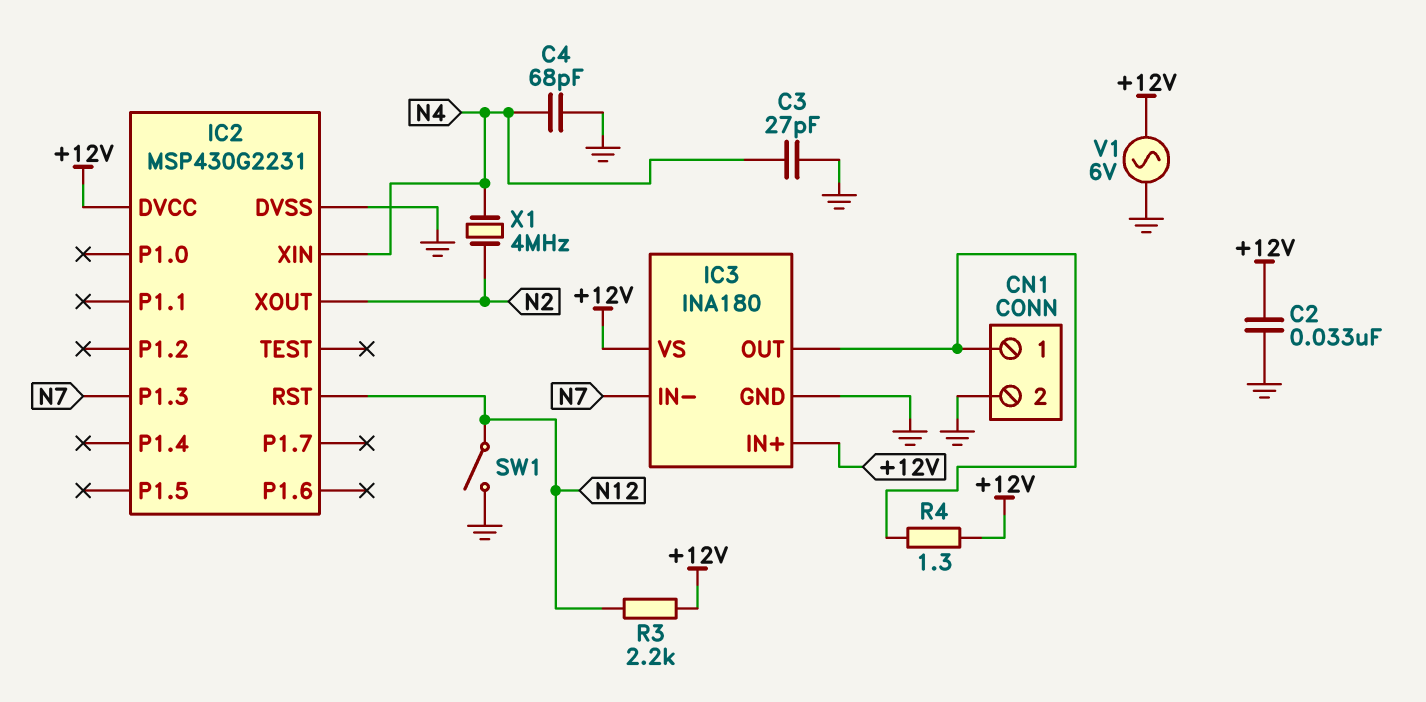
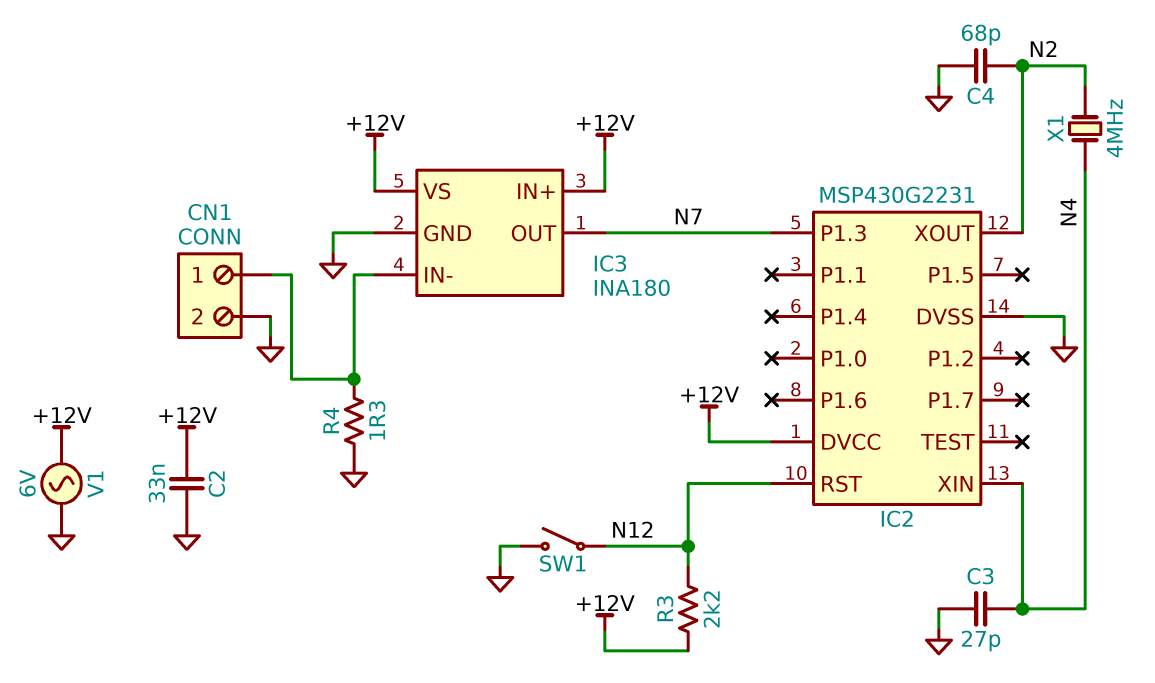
C4: 68pF (GND, N4) -> 68pF (GND, N2)
IC3 pin IN-: N7 -> CN1/1
IC3 pin OUT: CN1/1 -> N7
R4: 1.3 (+12V, CN1/1) -> 1.3 (CN1/1, GND)

